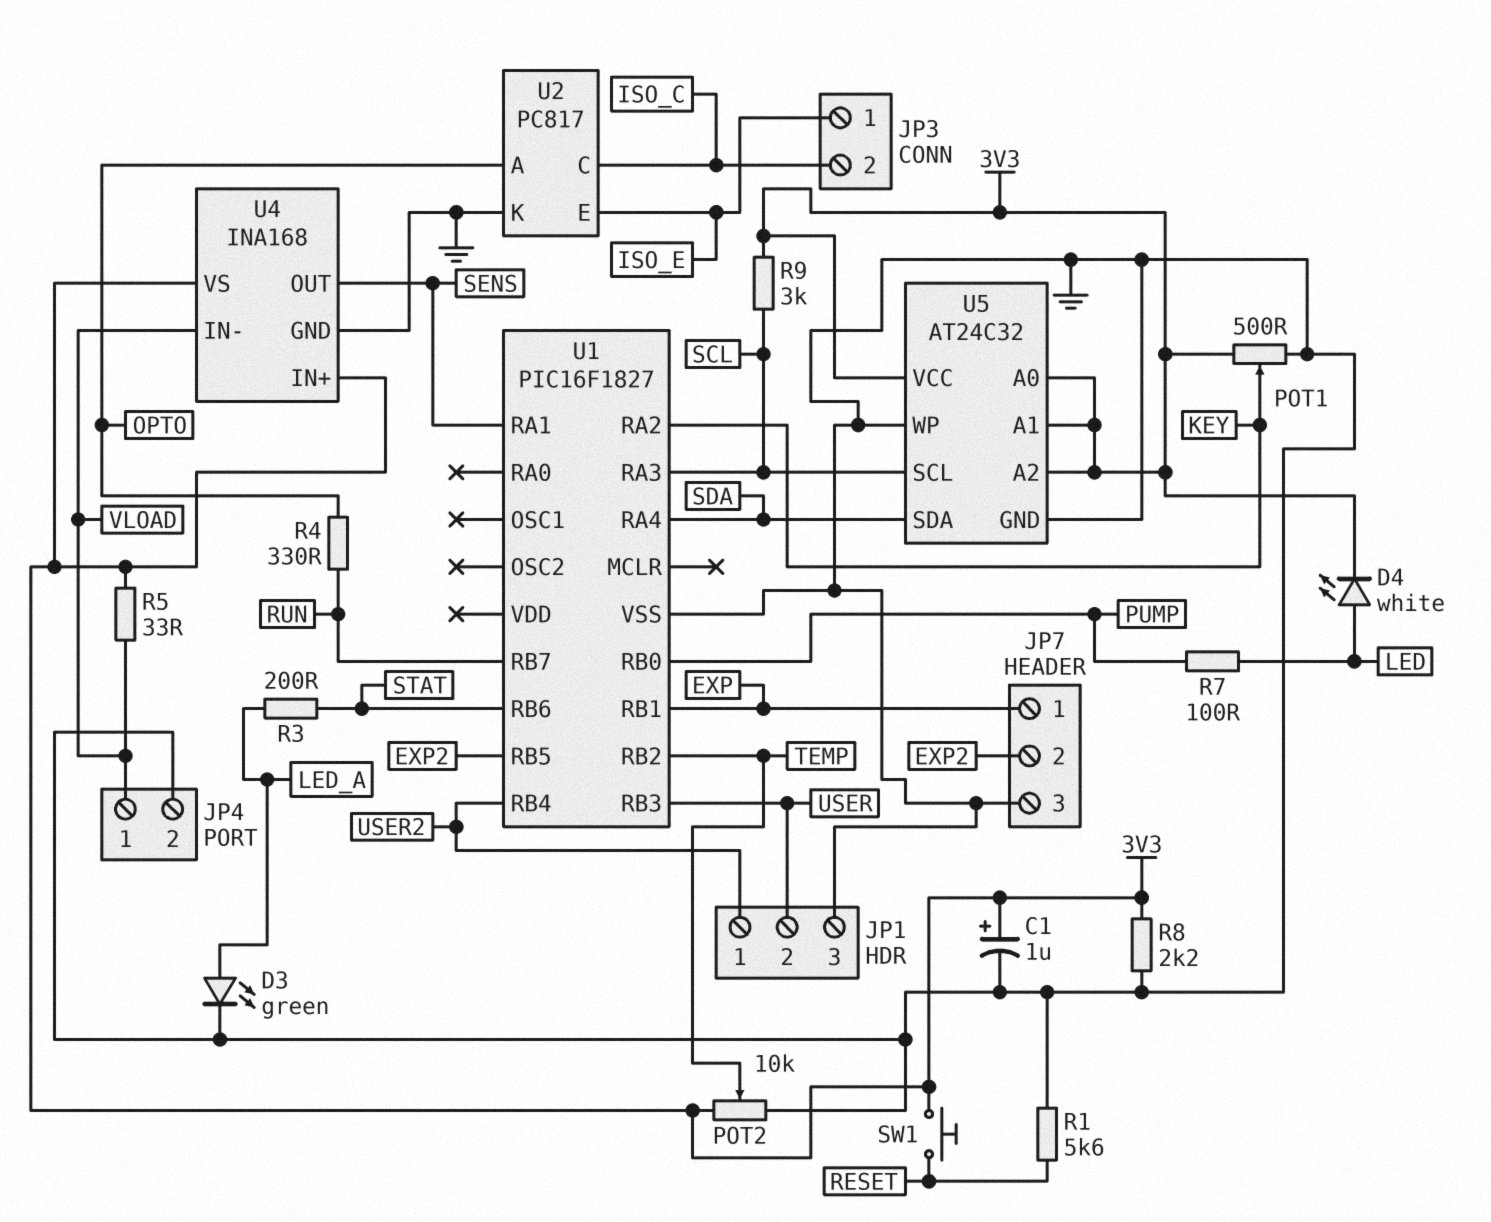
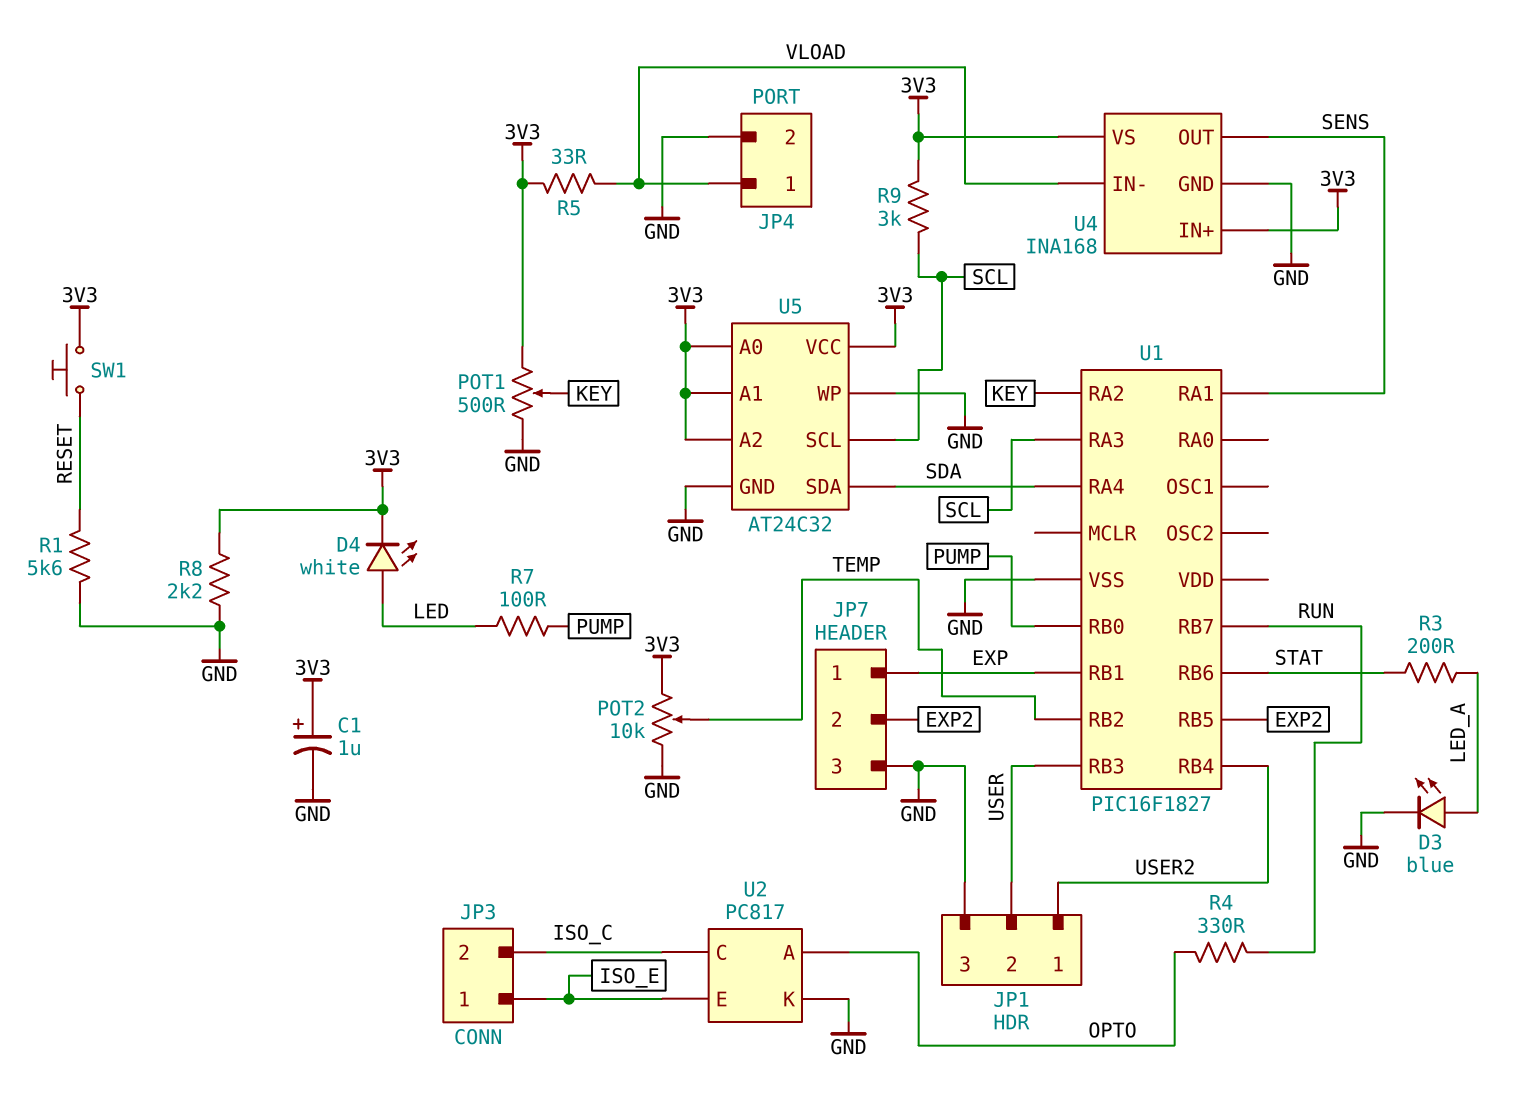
D3: LED green (A LED_A, K GND) -> LED blue (A LED_A, K GND)

